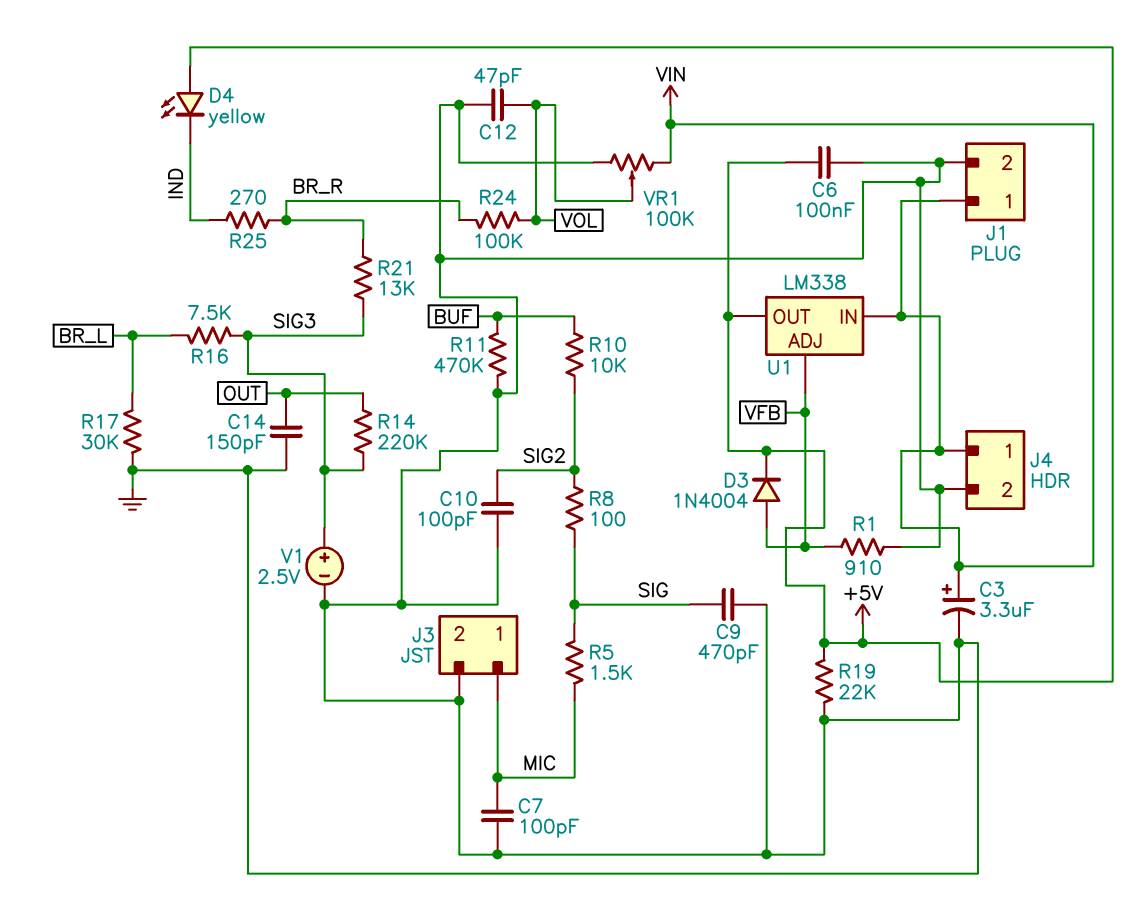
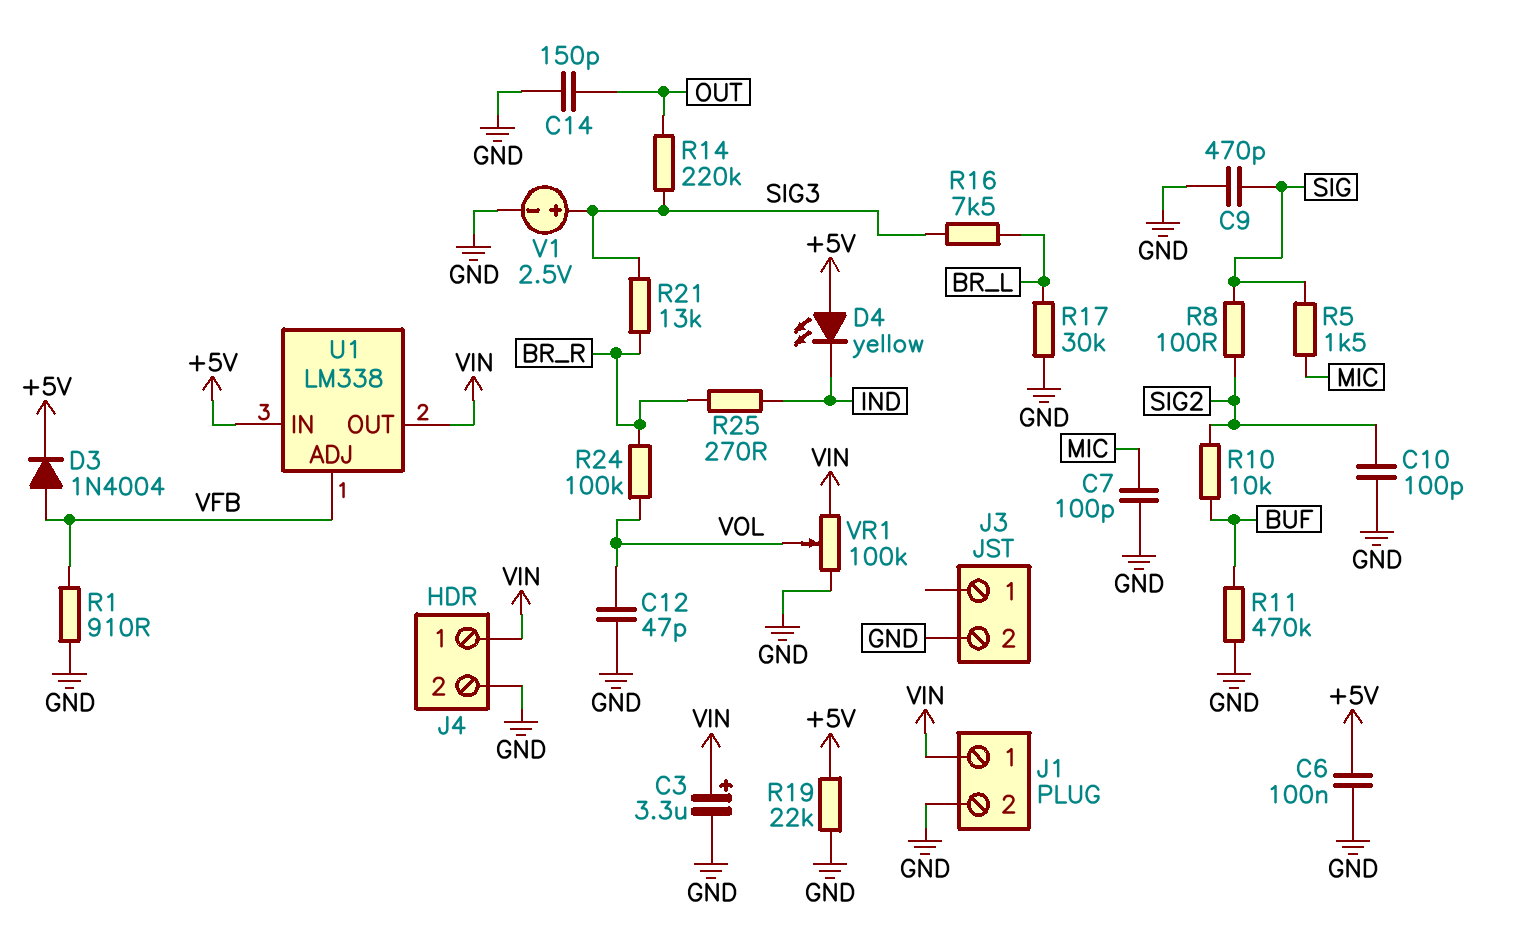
J3 pin 1: MIC -> none
U1 pin IN: VIN -> +5V
U1 pin OUT: +5V -> VIN

